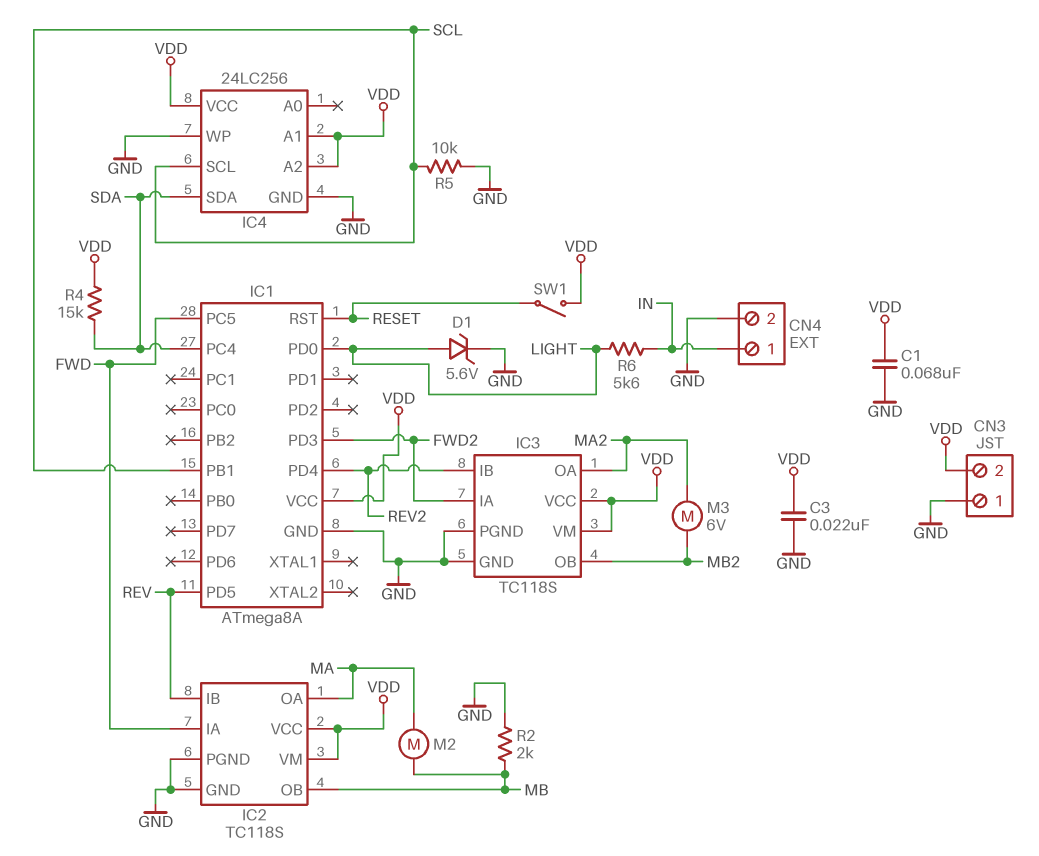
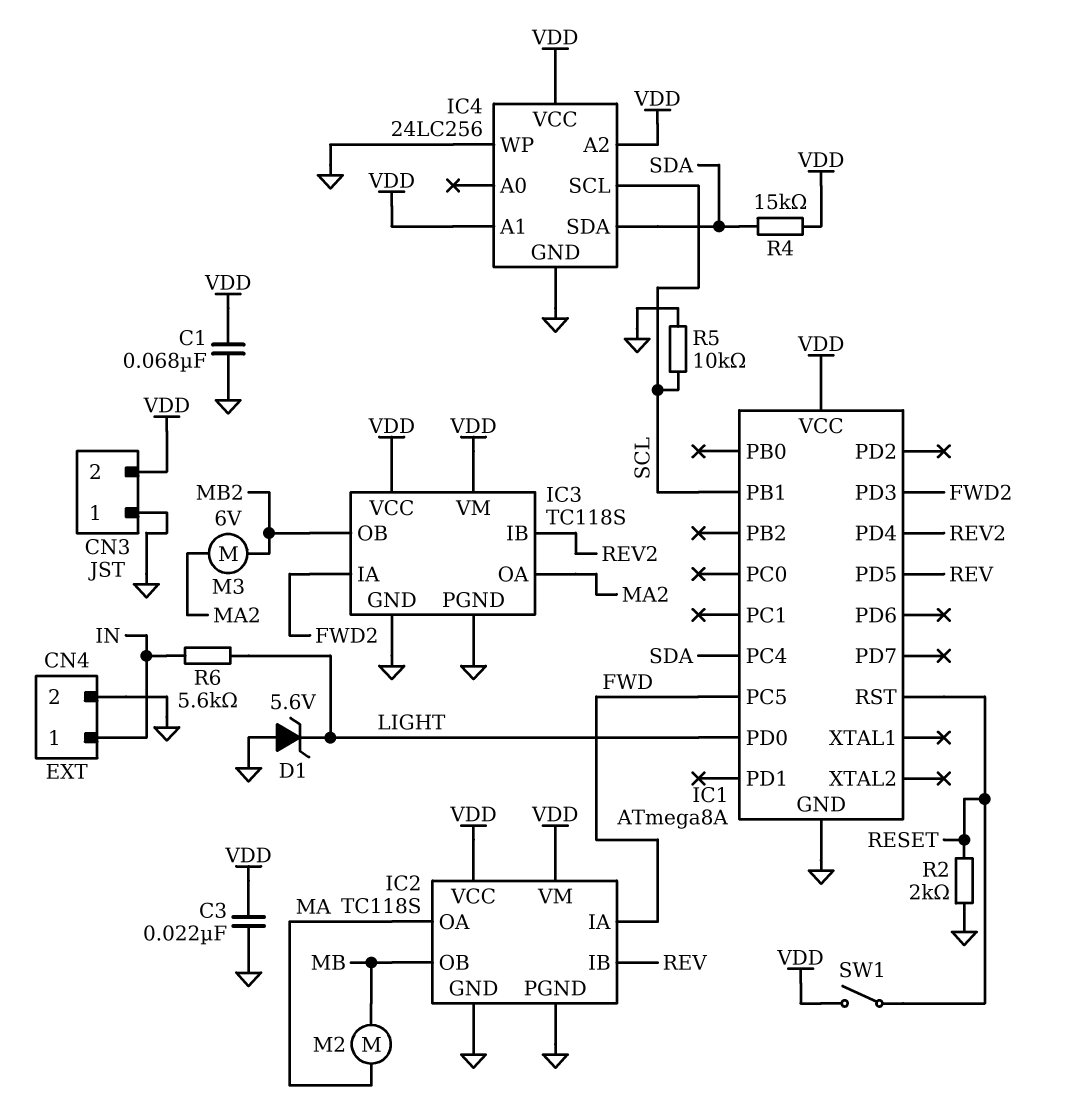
D1: zener 5.6V (A LIGHT, K GND) -> zener 5.6V (A GND, K LIGHT)
R2: 2k (GND, MB) -> 2k (GND, RESET)

